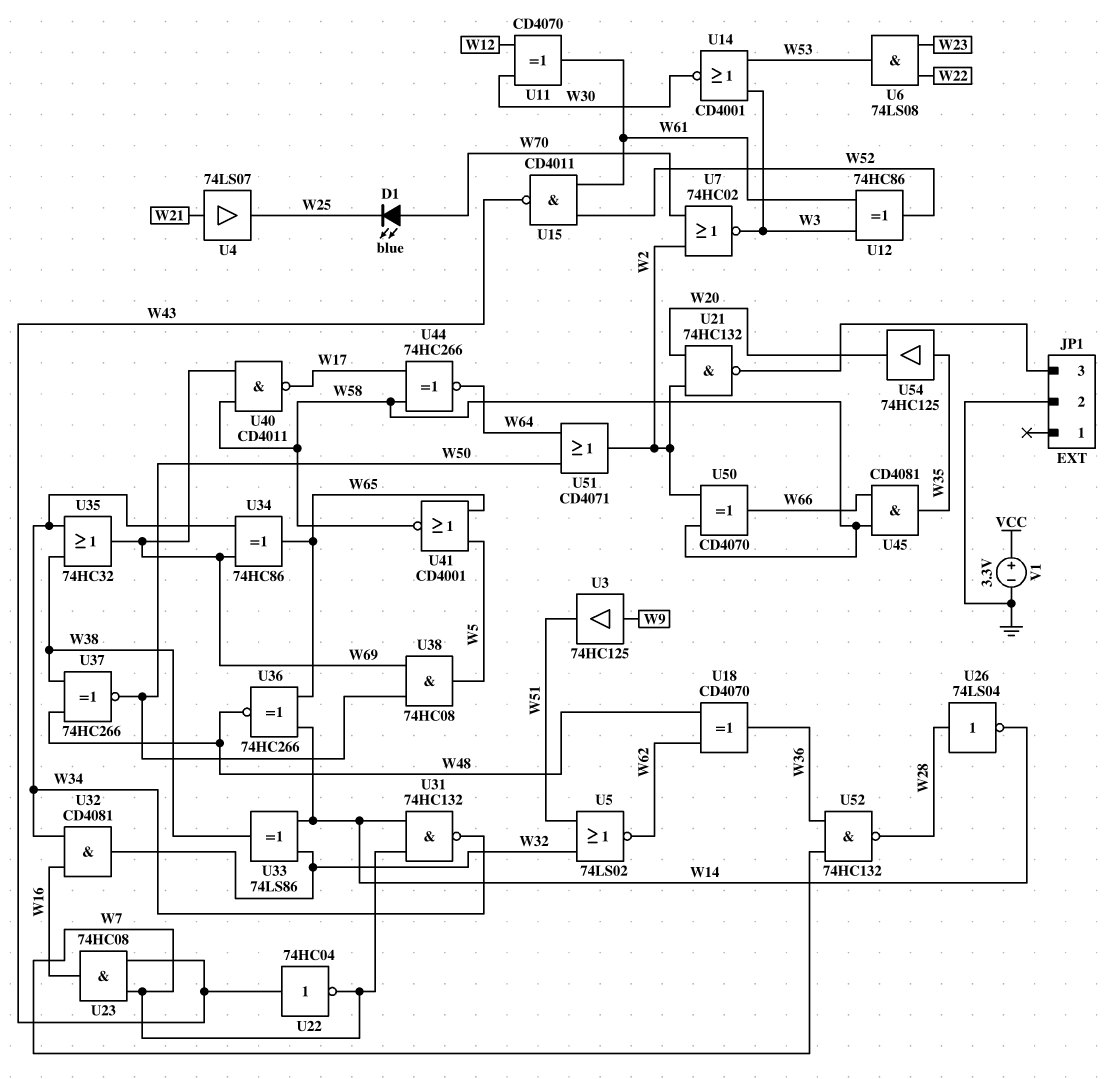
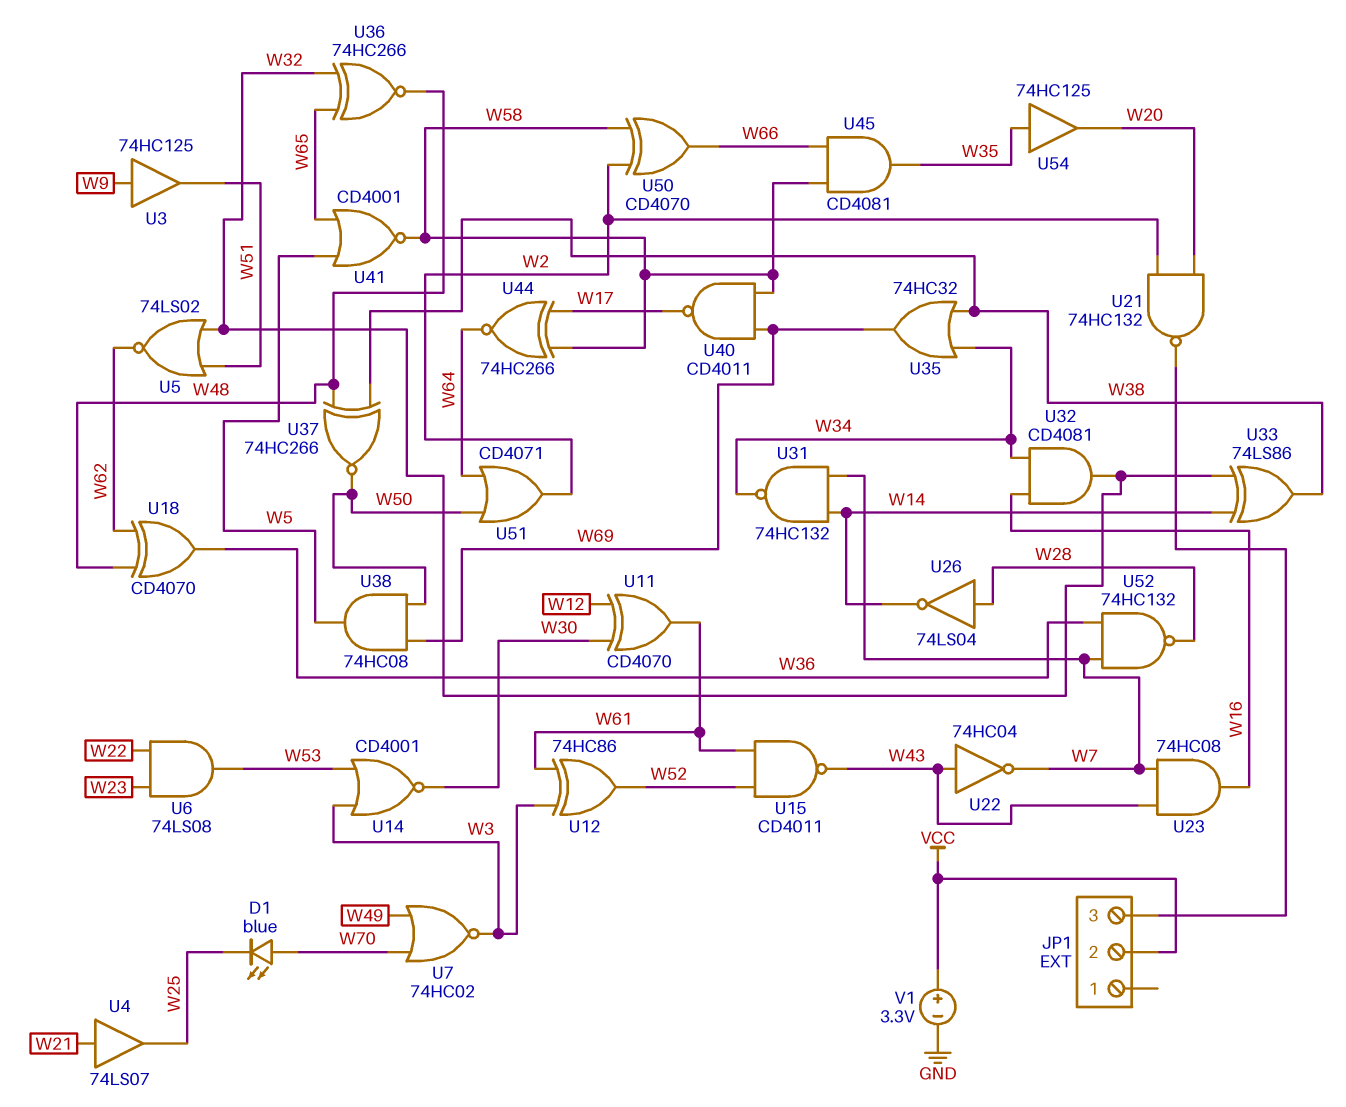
JP1 pin 2: GND -> VCC
U7: NOR 74HC02 (in W2, in W70, out W3) -> NOR 74HC02 (in W49, in W70, out W3)
U34: XOR 74HC86 (in W34, in W69, out W65) -> none
U36: XNOR 74HC266 (in W14, in W65, out W48) -> XNOR 74HC266 (in W32, in W65, out W48)

